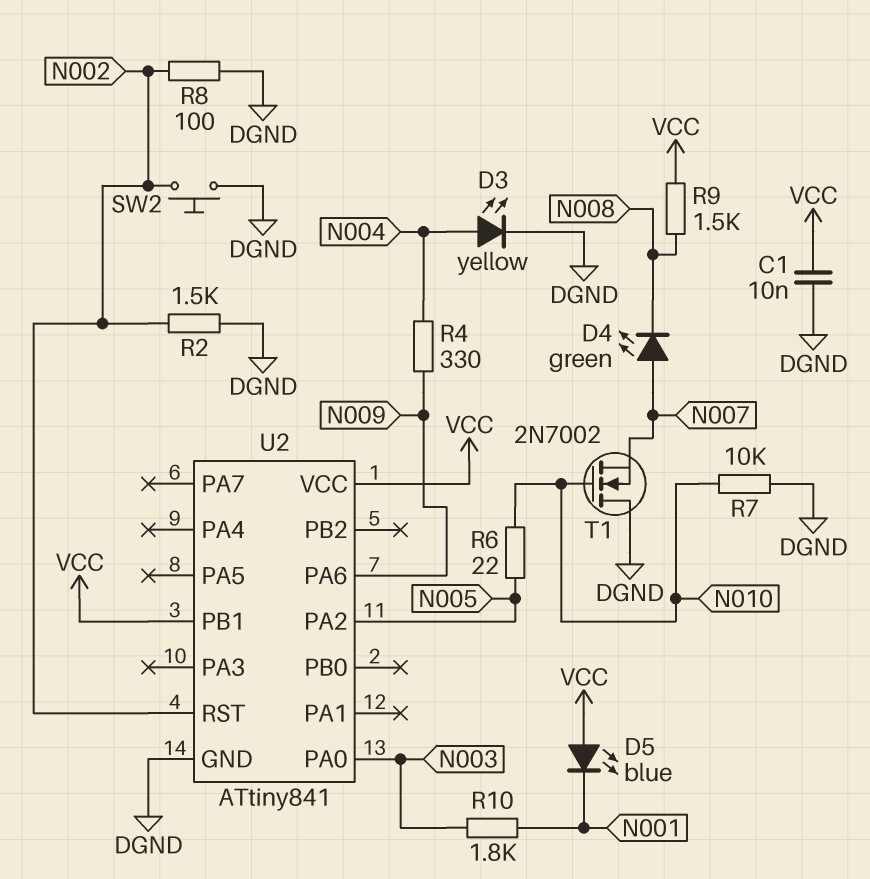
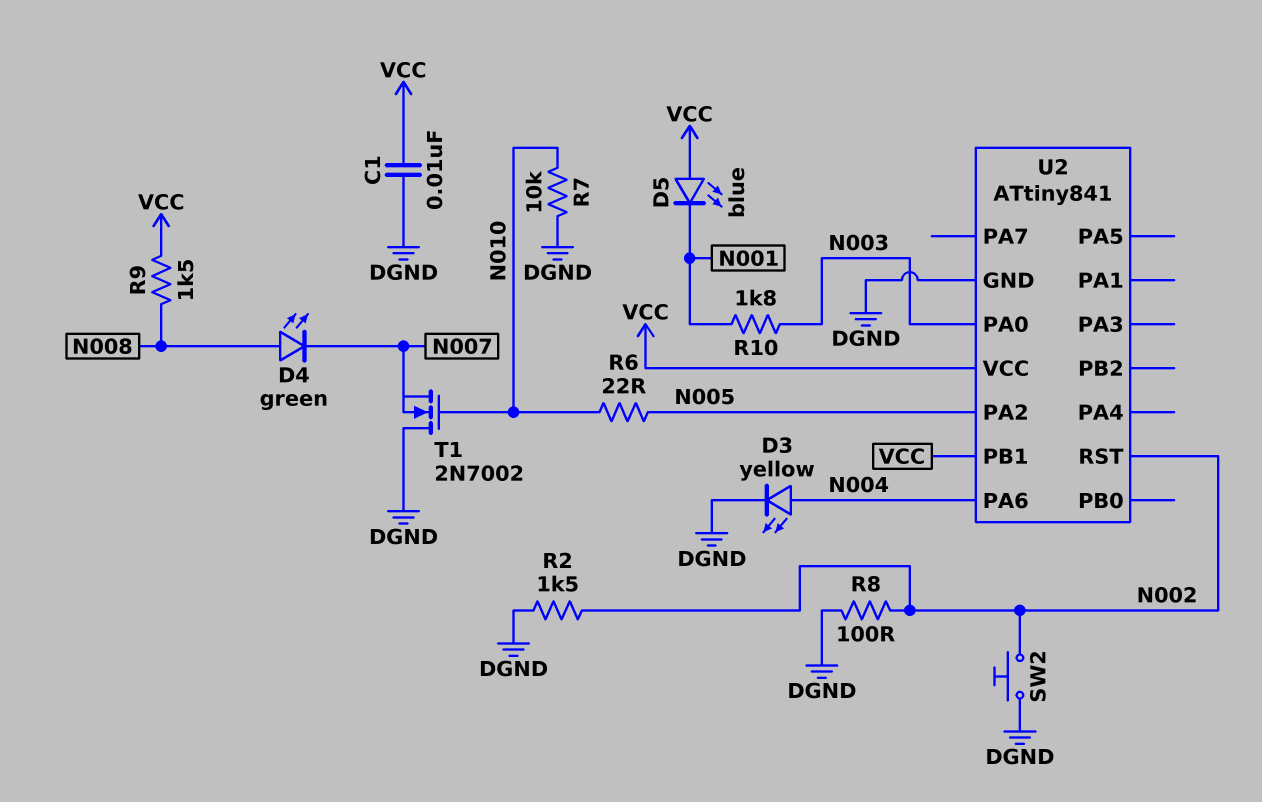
D4: LED green (A N007, K N008) -> LED green (A N008, K N007)
R4: 330 (N004, N009) -> none
U2 pin PA6: N009 -> N004

